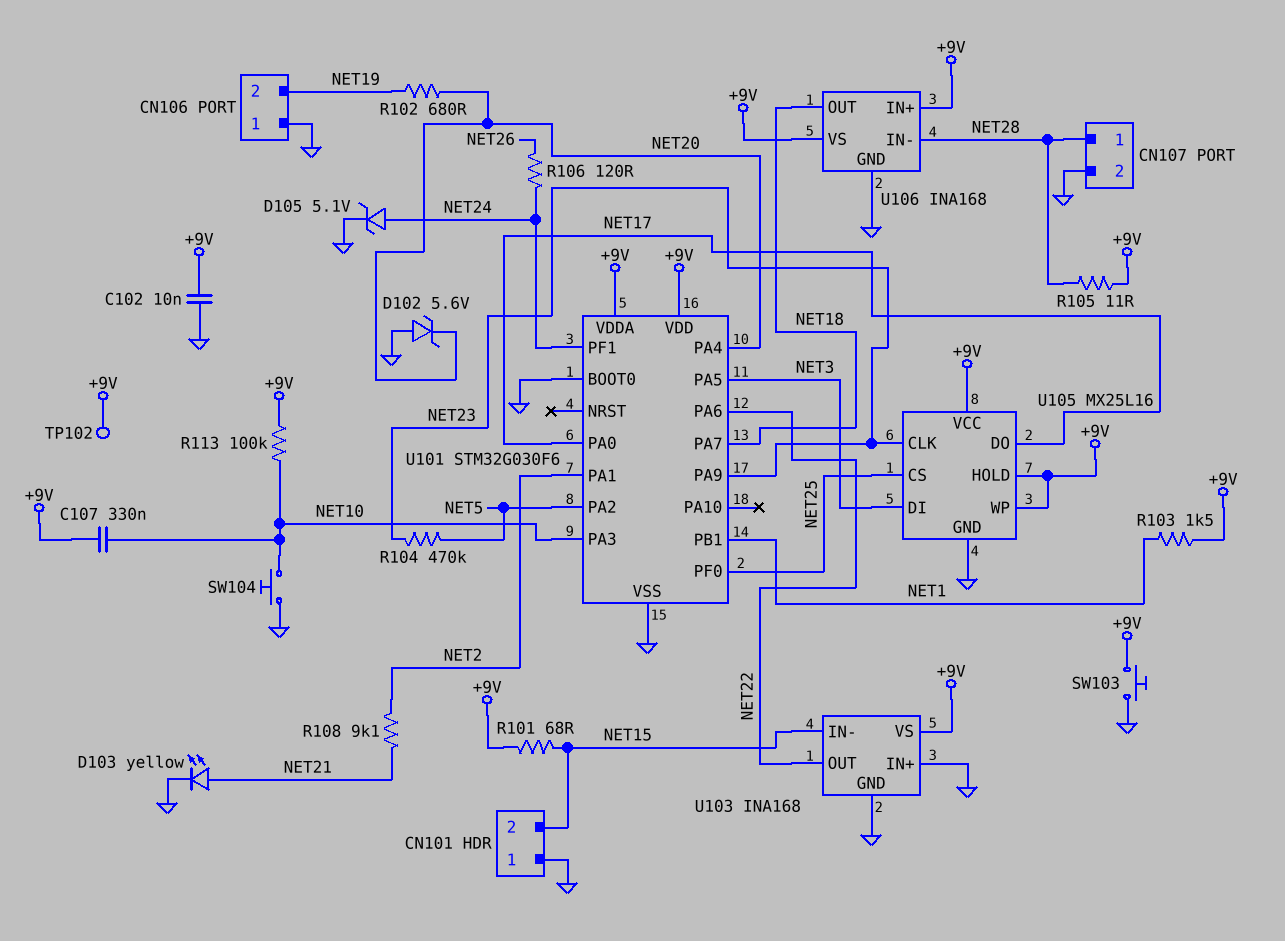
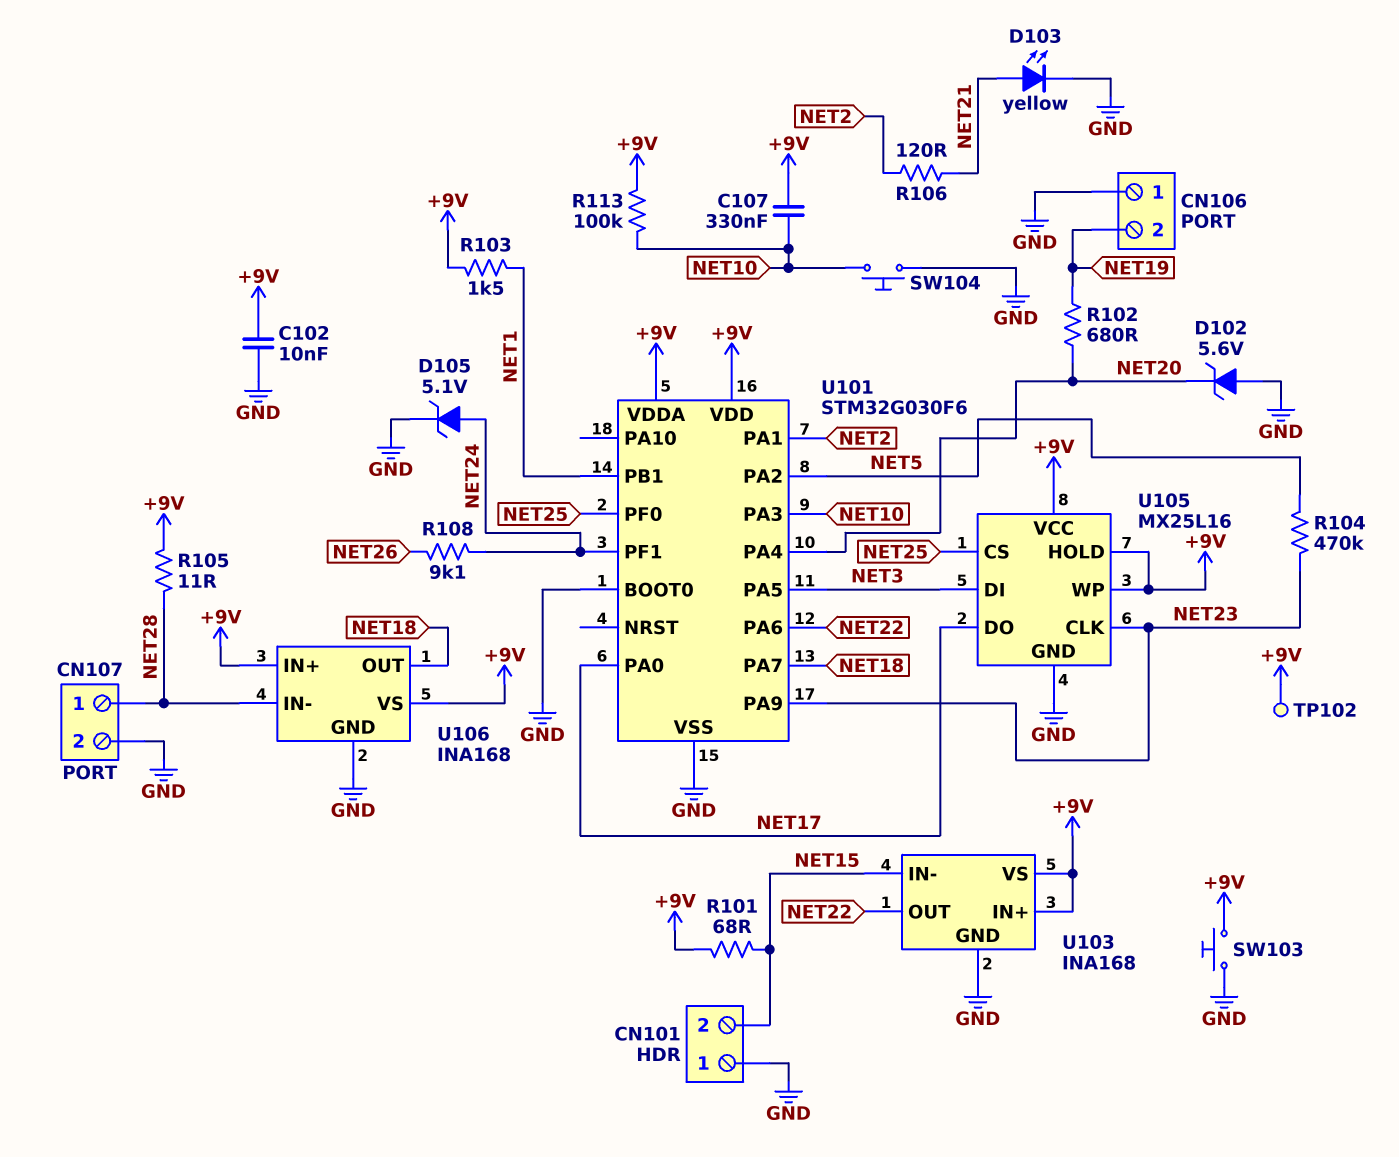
R106: 120 (NET24, NET26) -> 120 (NET2, NET21)
R108: 9.1k (NET2, NET21) -> 9.1k (NET24, NET26)
U103 pin IN+: GND -> +9V

